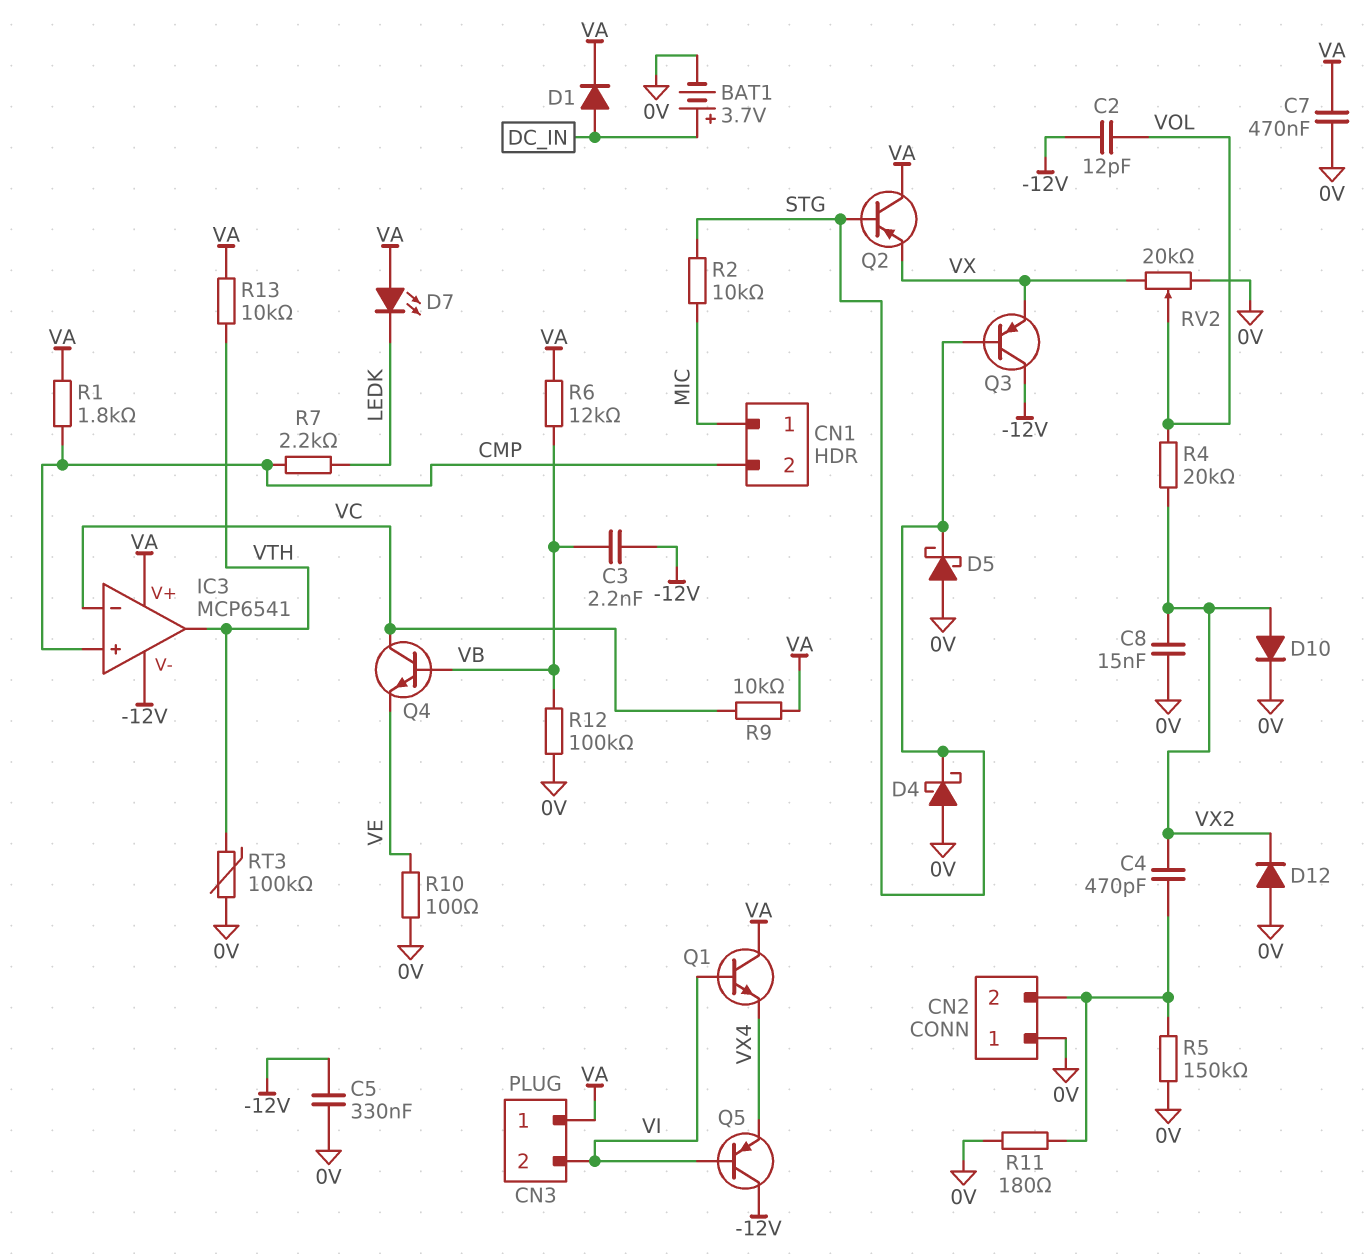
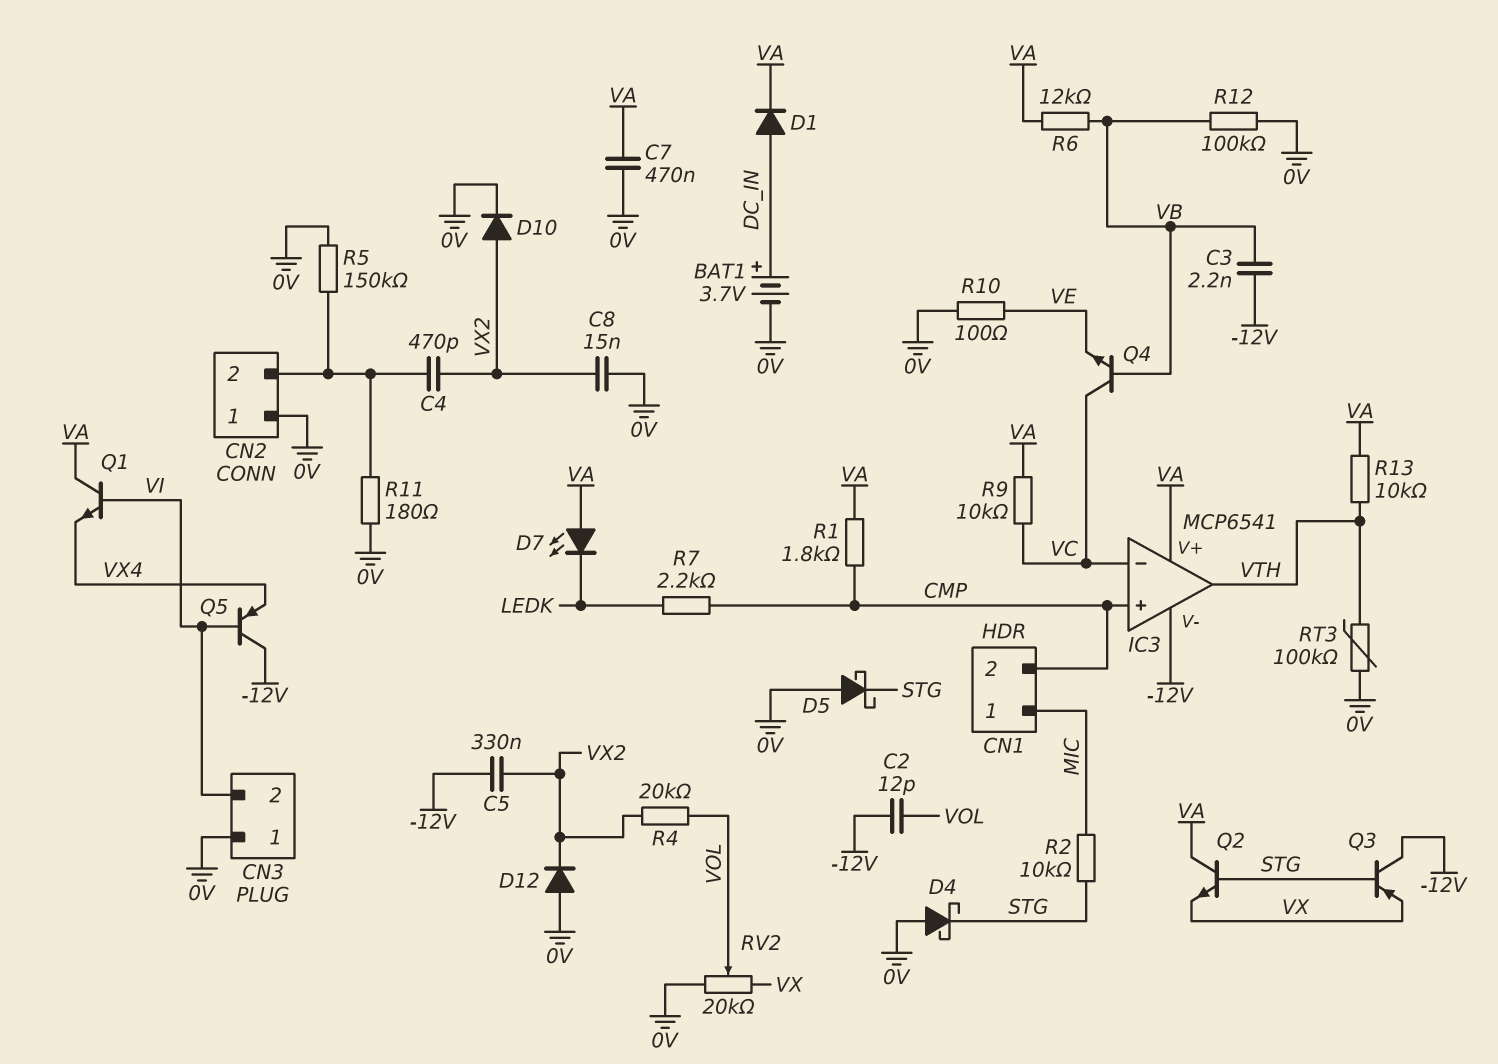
C5: 330nF (-12V, 0V) -> 330nF (-12V, VX2)
CN3 pin 1: VA -> 0V
Q2: PNP (B STG, C VA, E VX) -> NPN (B STG, C VA, E VX)

